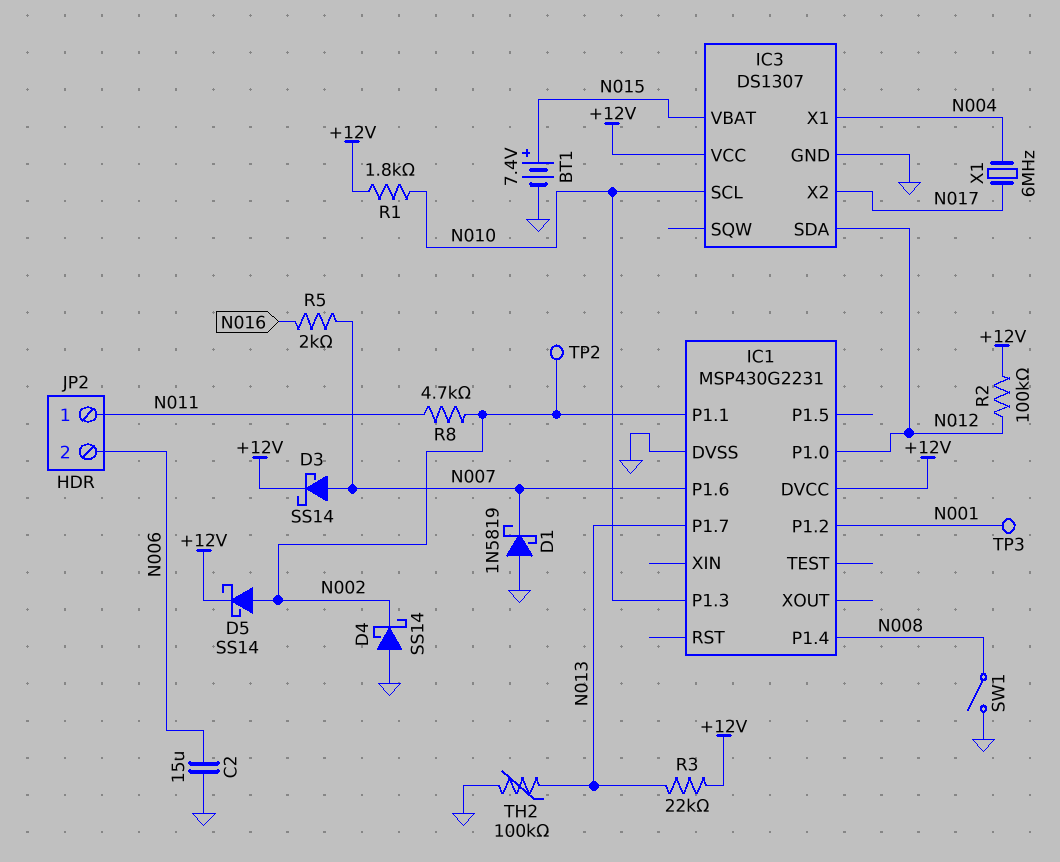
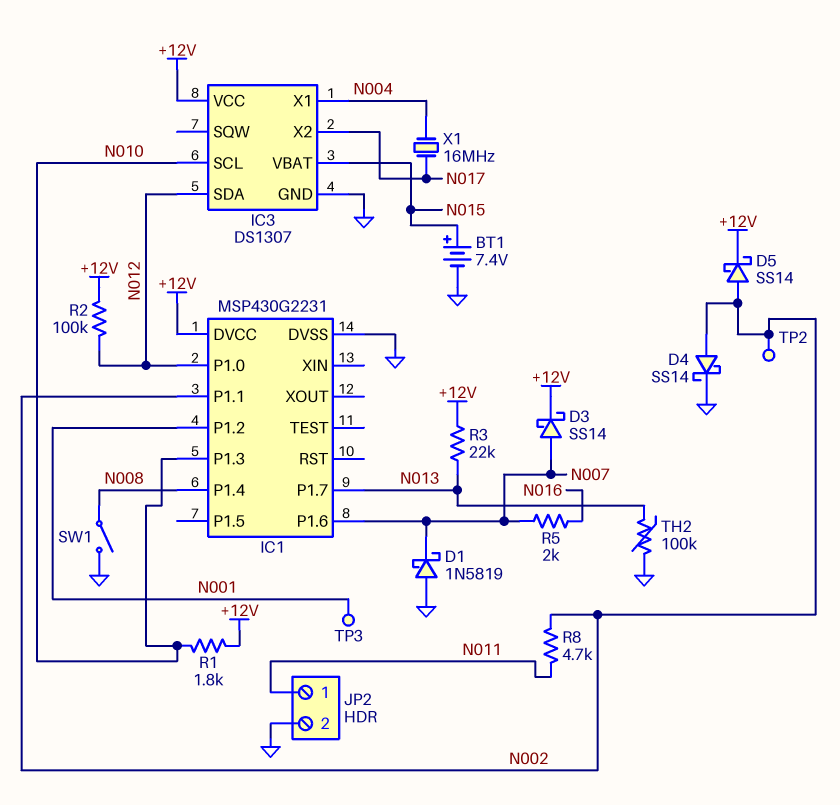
C2: 15uF (GND, N006) -> none
D4: schottky SS14 (A GND, K N002) -> schottky SS14 (A N002, K GND)
JP2 pin 2: N006 -> GND
X1: 6MHz (N004, N017) -> 16MHz (N004, N017)

